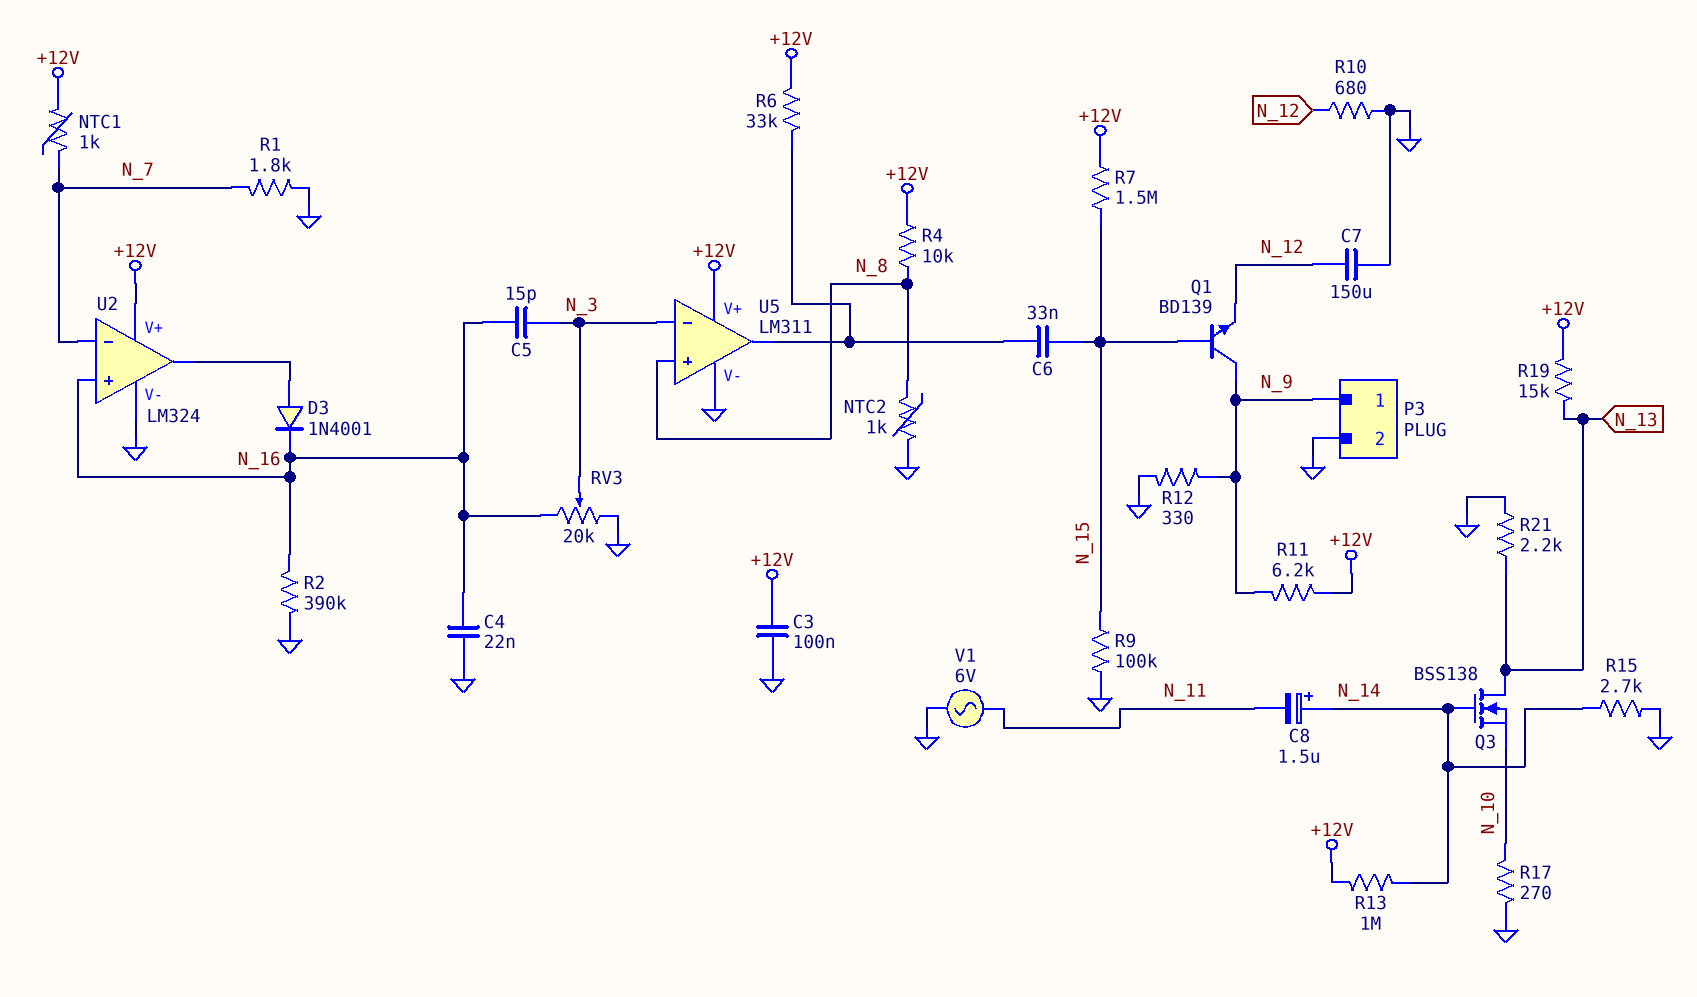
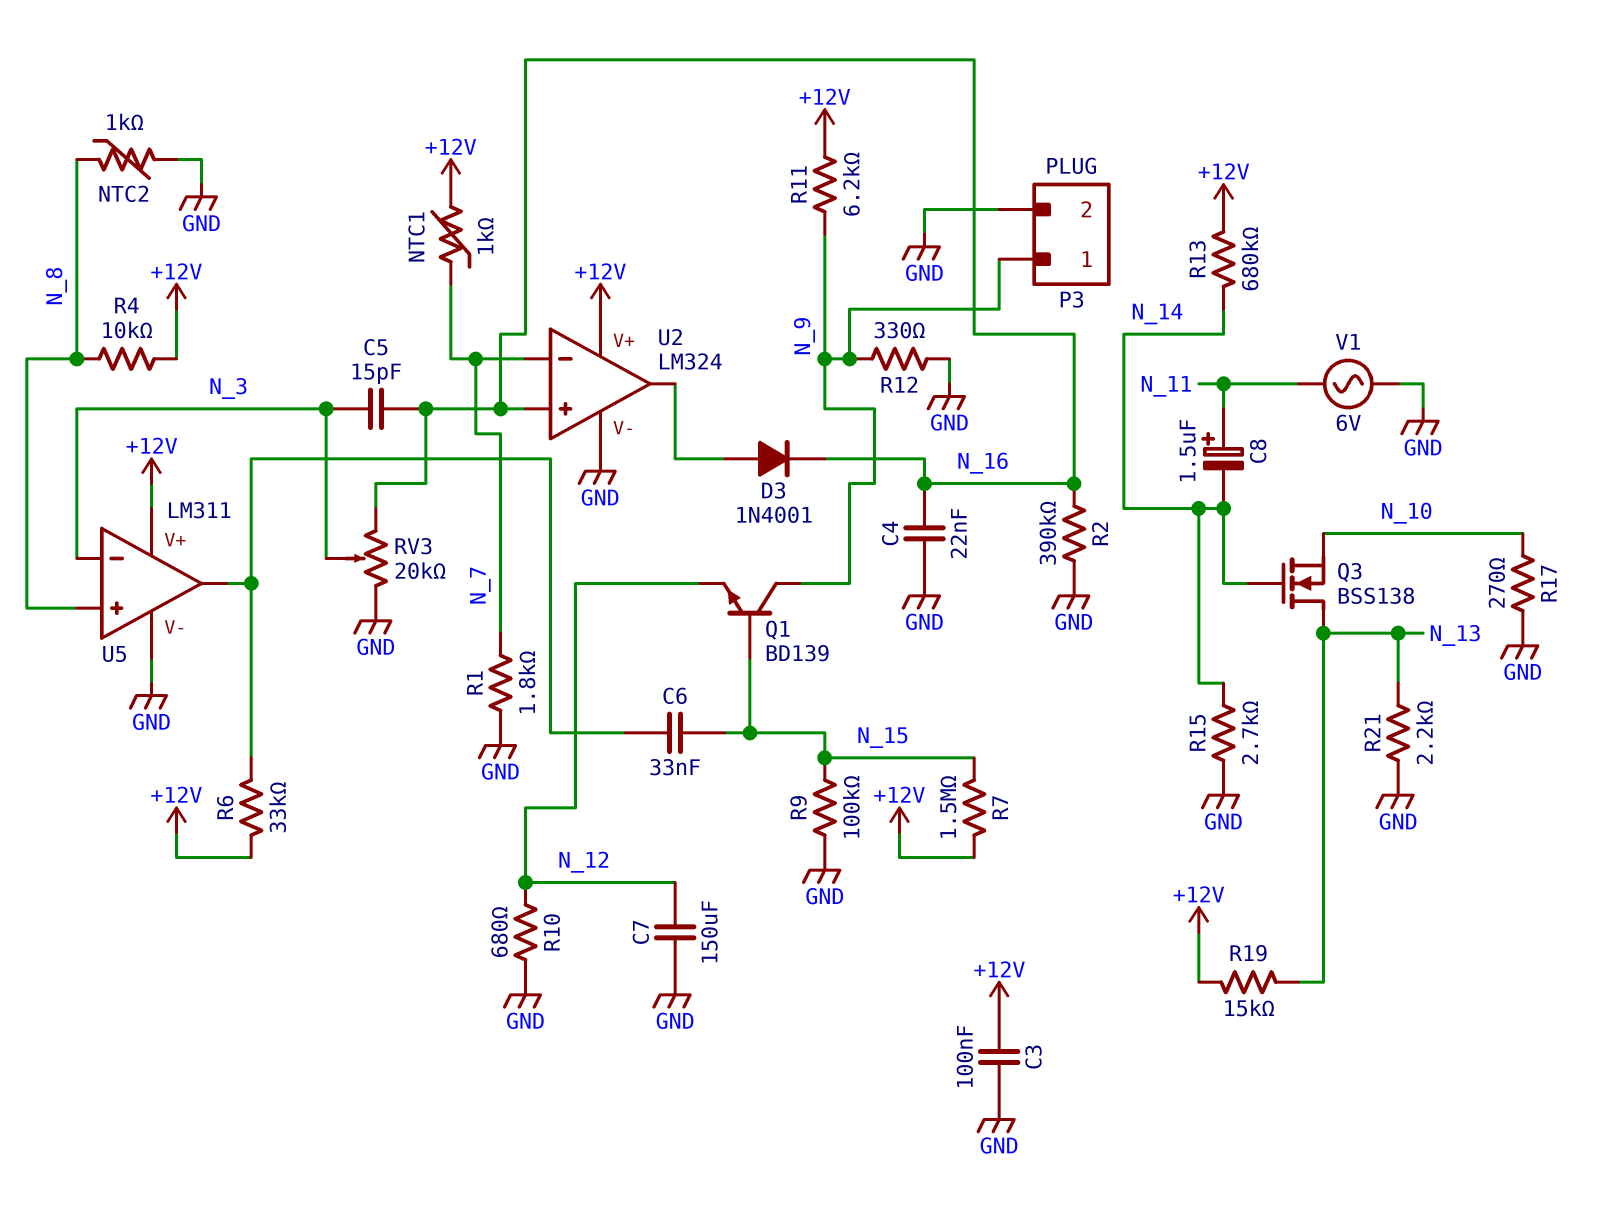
C8: 1.5uF (plus N_14, minus N_11) -> 1.5uF (plus N_11, minus N_14)
R13: 1M (+12V, N_14) -> 680k (+12V, N_14)

